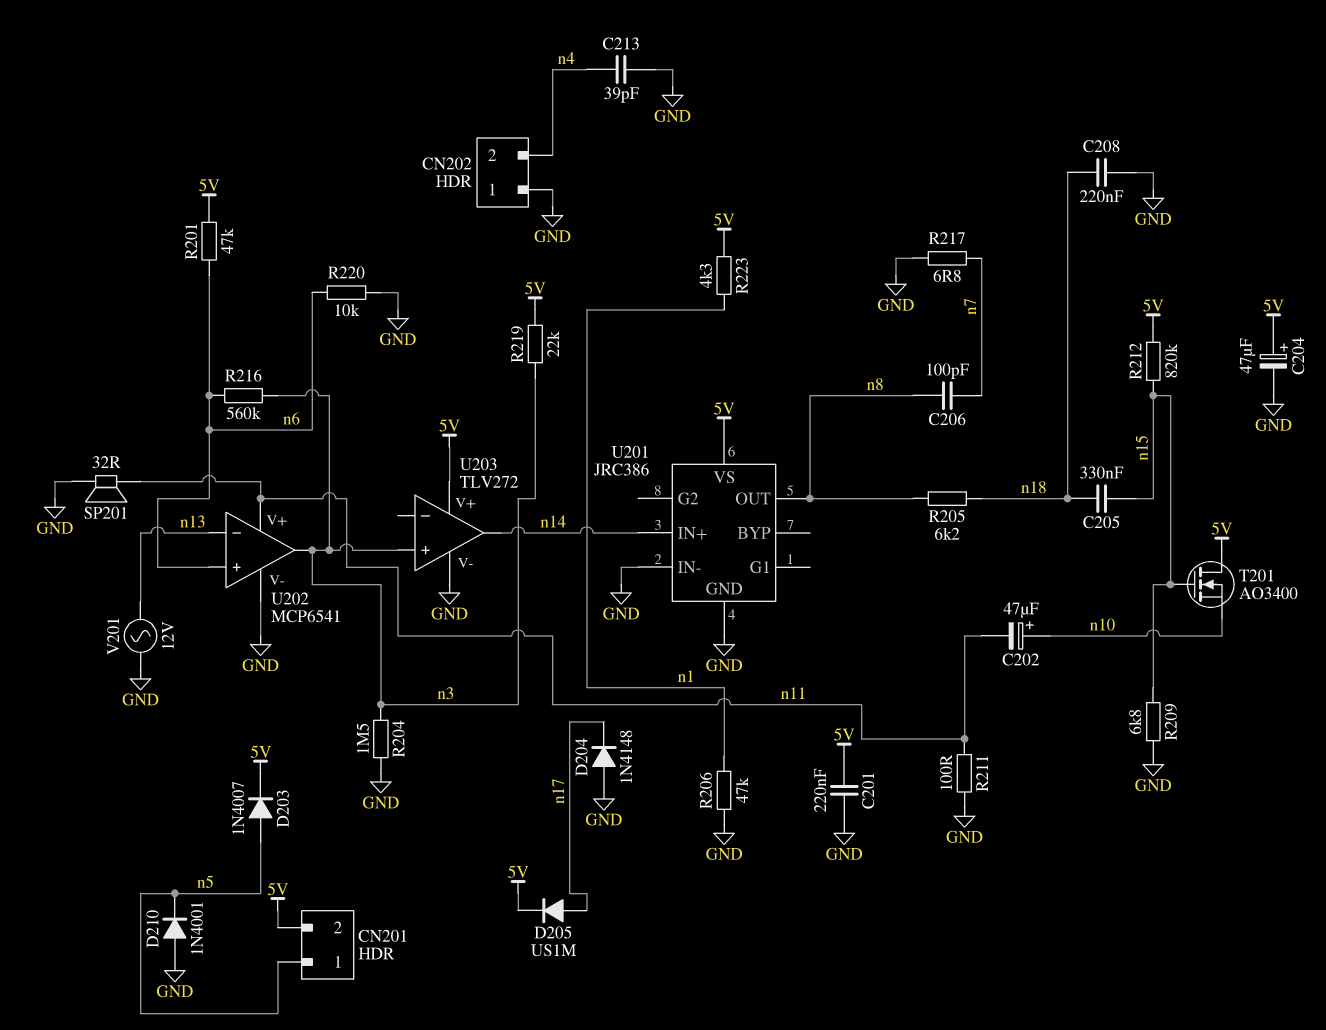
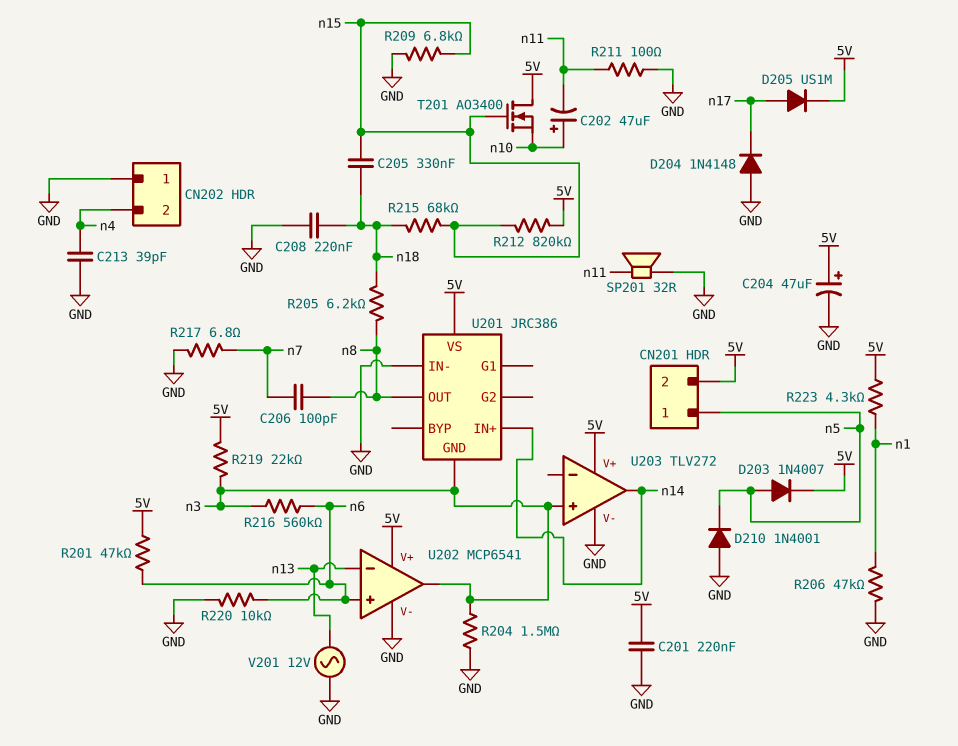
R215: none -> 68k (n15, n18)
U201 pin GND: GND -> n3
U202 pin V+: n11 -> 5V

